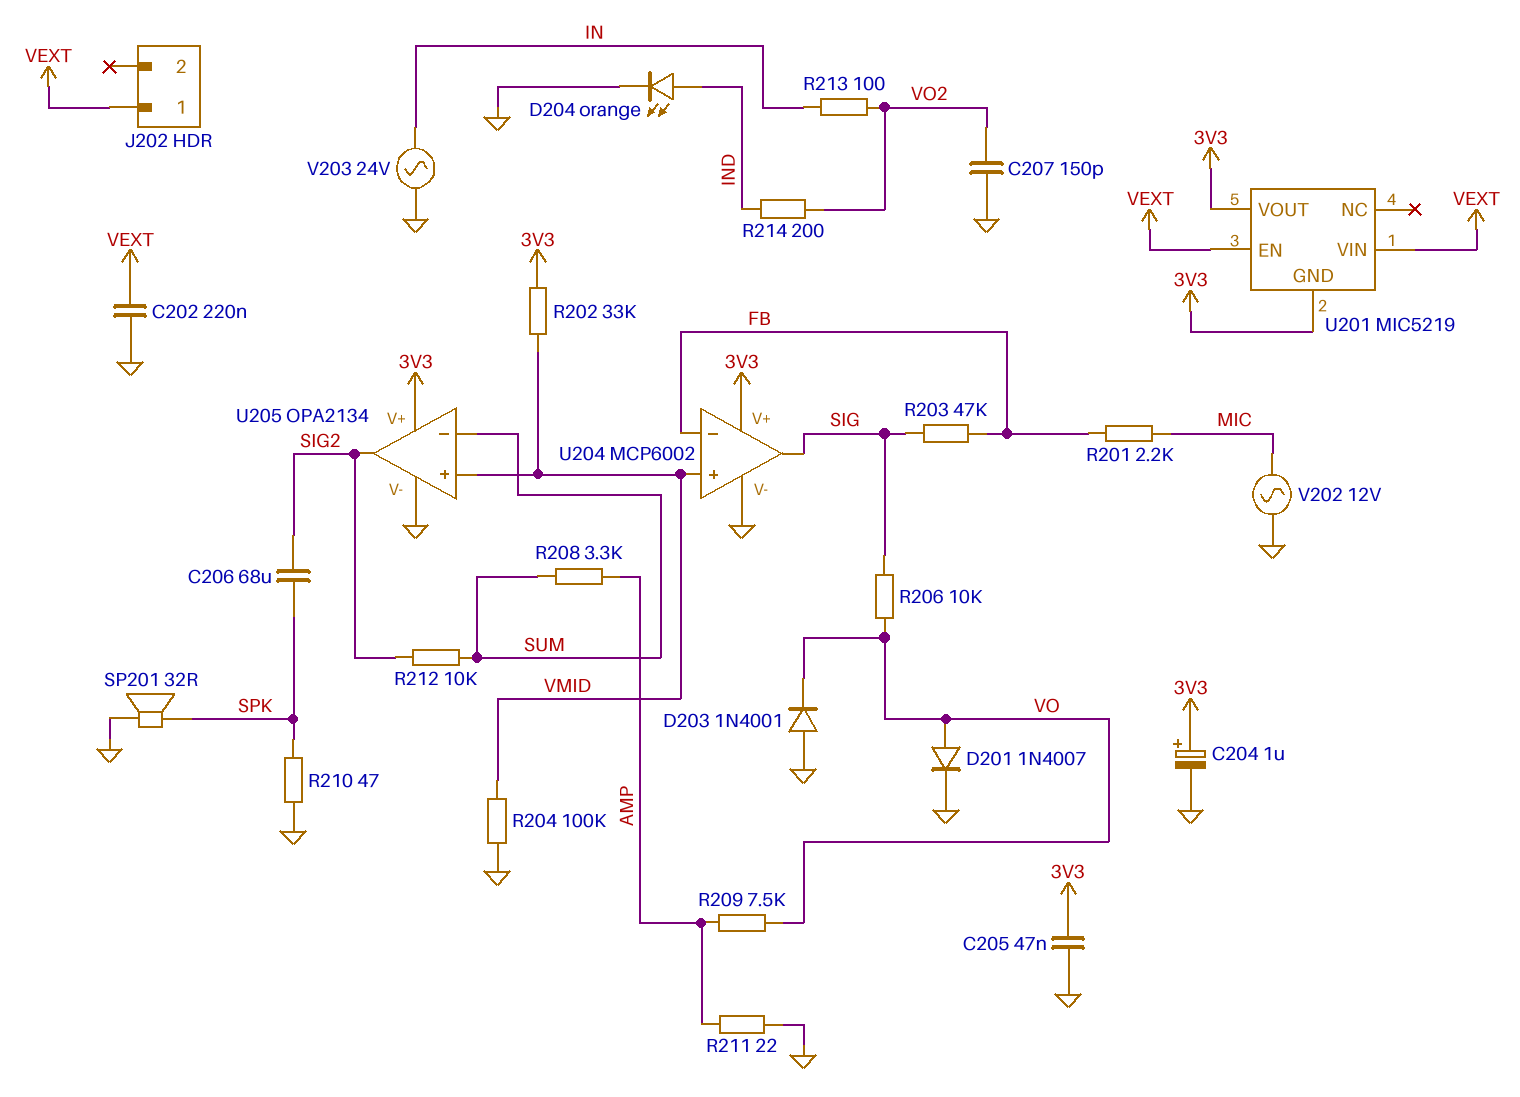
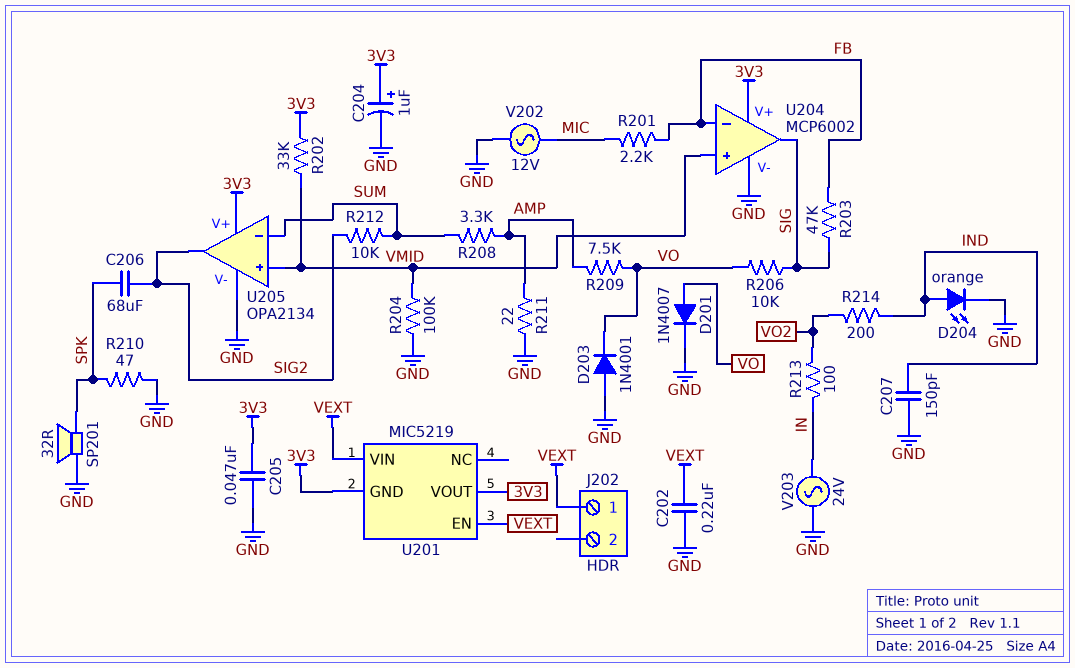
C207: 150pF (GND, VO2) -> 150pF (GND, IND)

